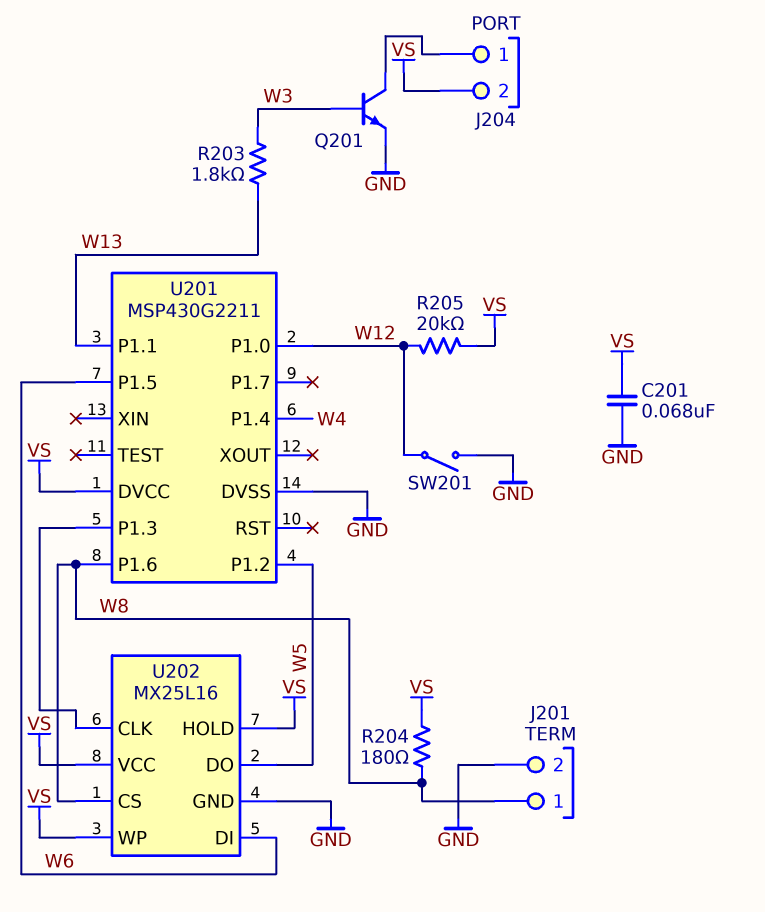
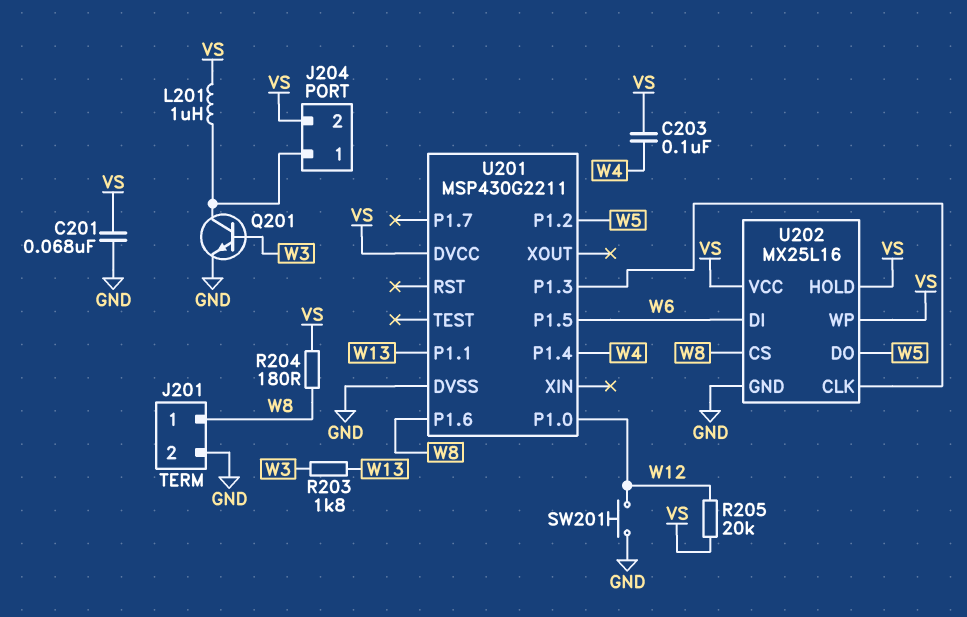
C203: none -> 100nF (VS, W4)
L201: none -> 1uH (J204/1, VS)
SW201: switch (GND, W12) -> button (GND, W12)

